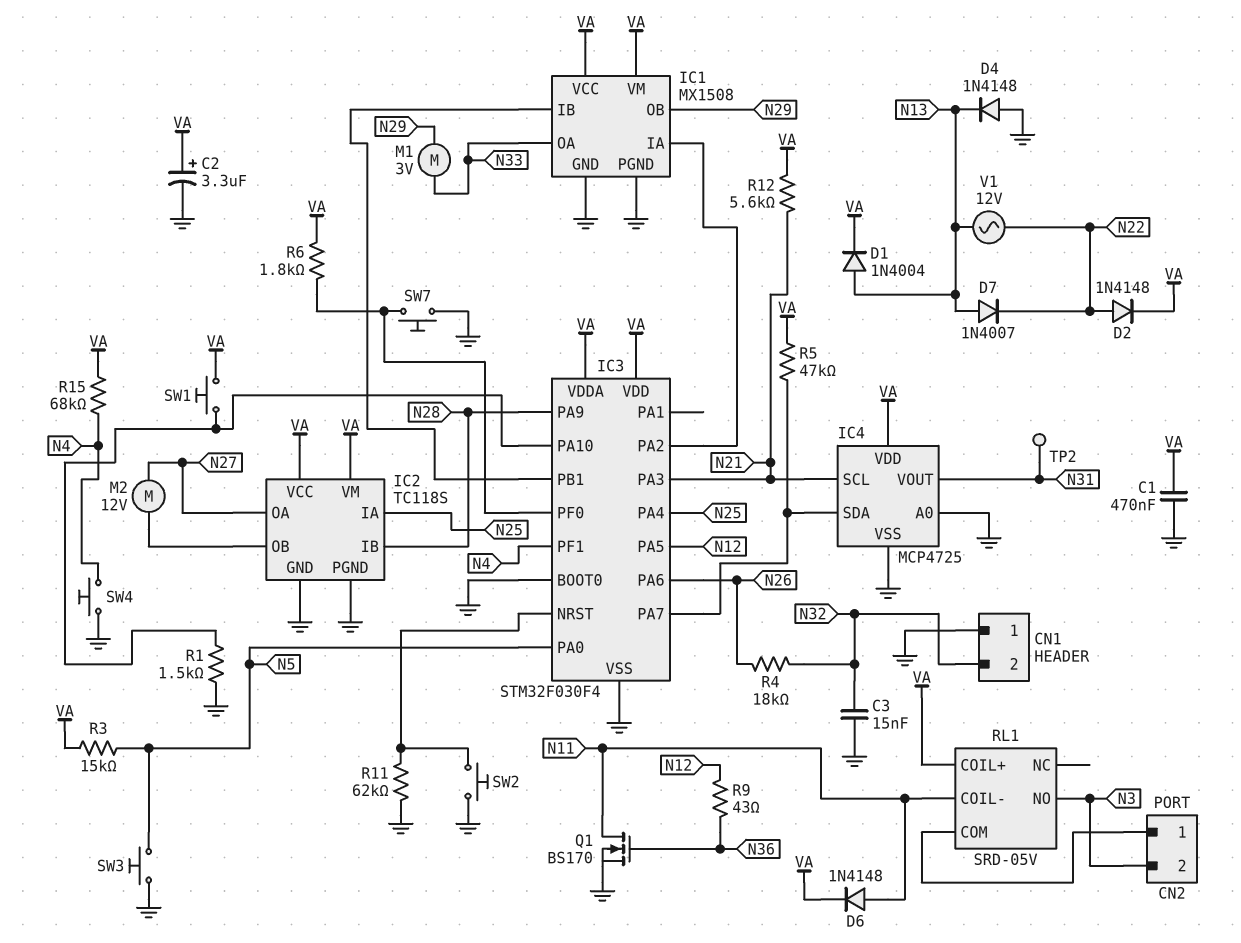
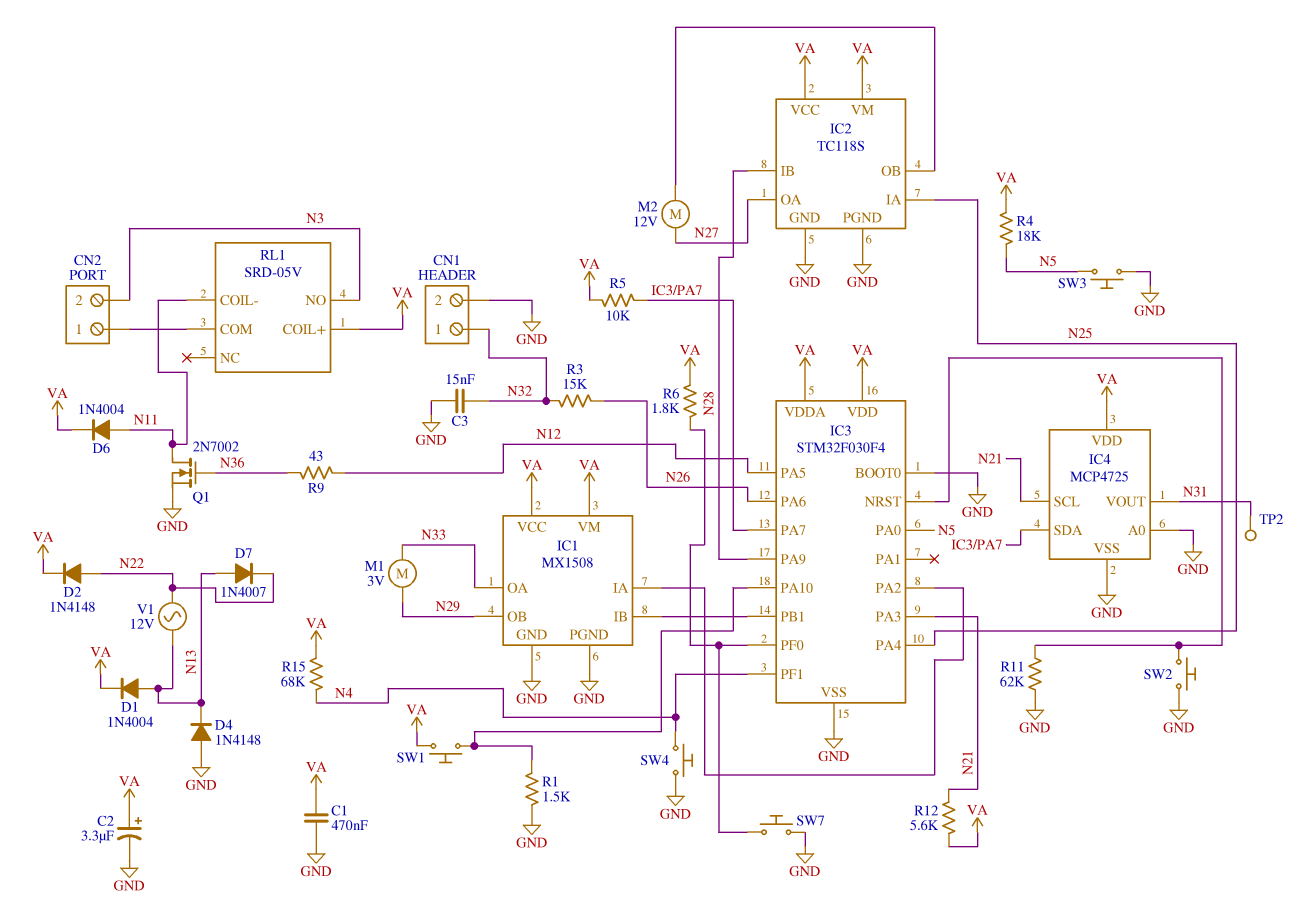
CN1 pin 1: GND -> N32
CN1 pin 2: N32 -> GND
D6: diode 1N4148 (A N11, K VA) -> diode 1N4004 (A N11, K VA)
Q1: NMOS BS170 (G N36, D N11, S GND) -> NMOS 2N7002 (G N36, D N11, S GND)
R3: 15k (N5, VA) -> 15k (N26, N32)
R4: 18k (N26, N32) -> 18k (N5, VA)
R5: 47k (IC3/PA7, VA) -> 10k (IC3/PA7, VA)

